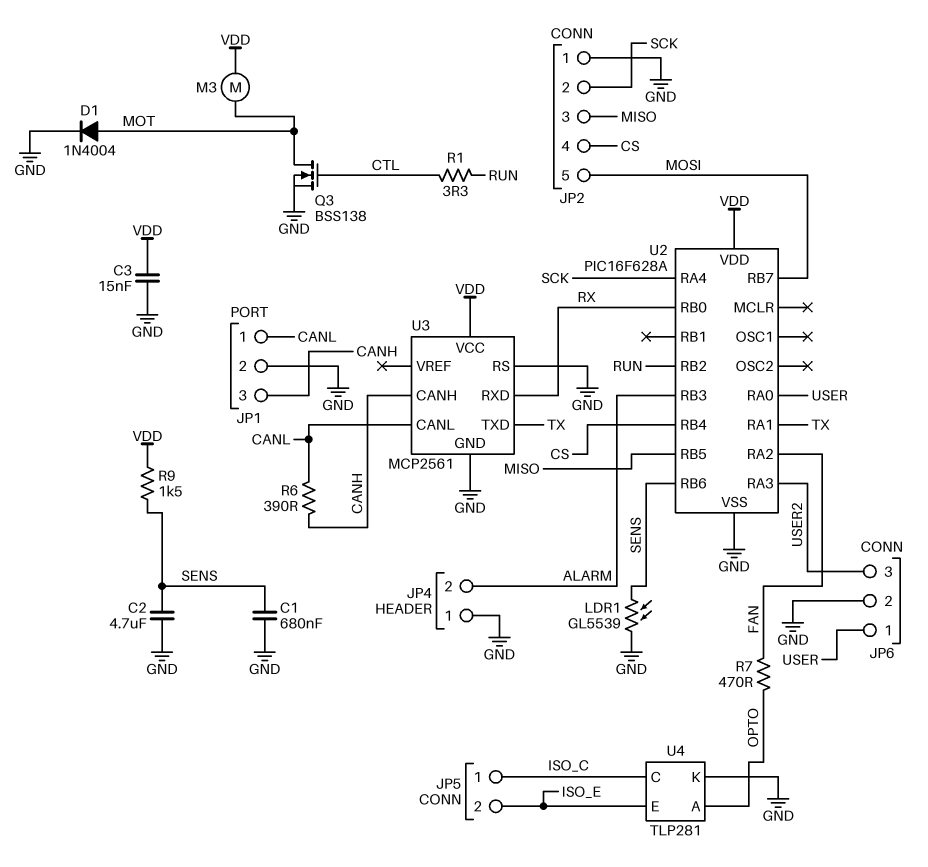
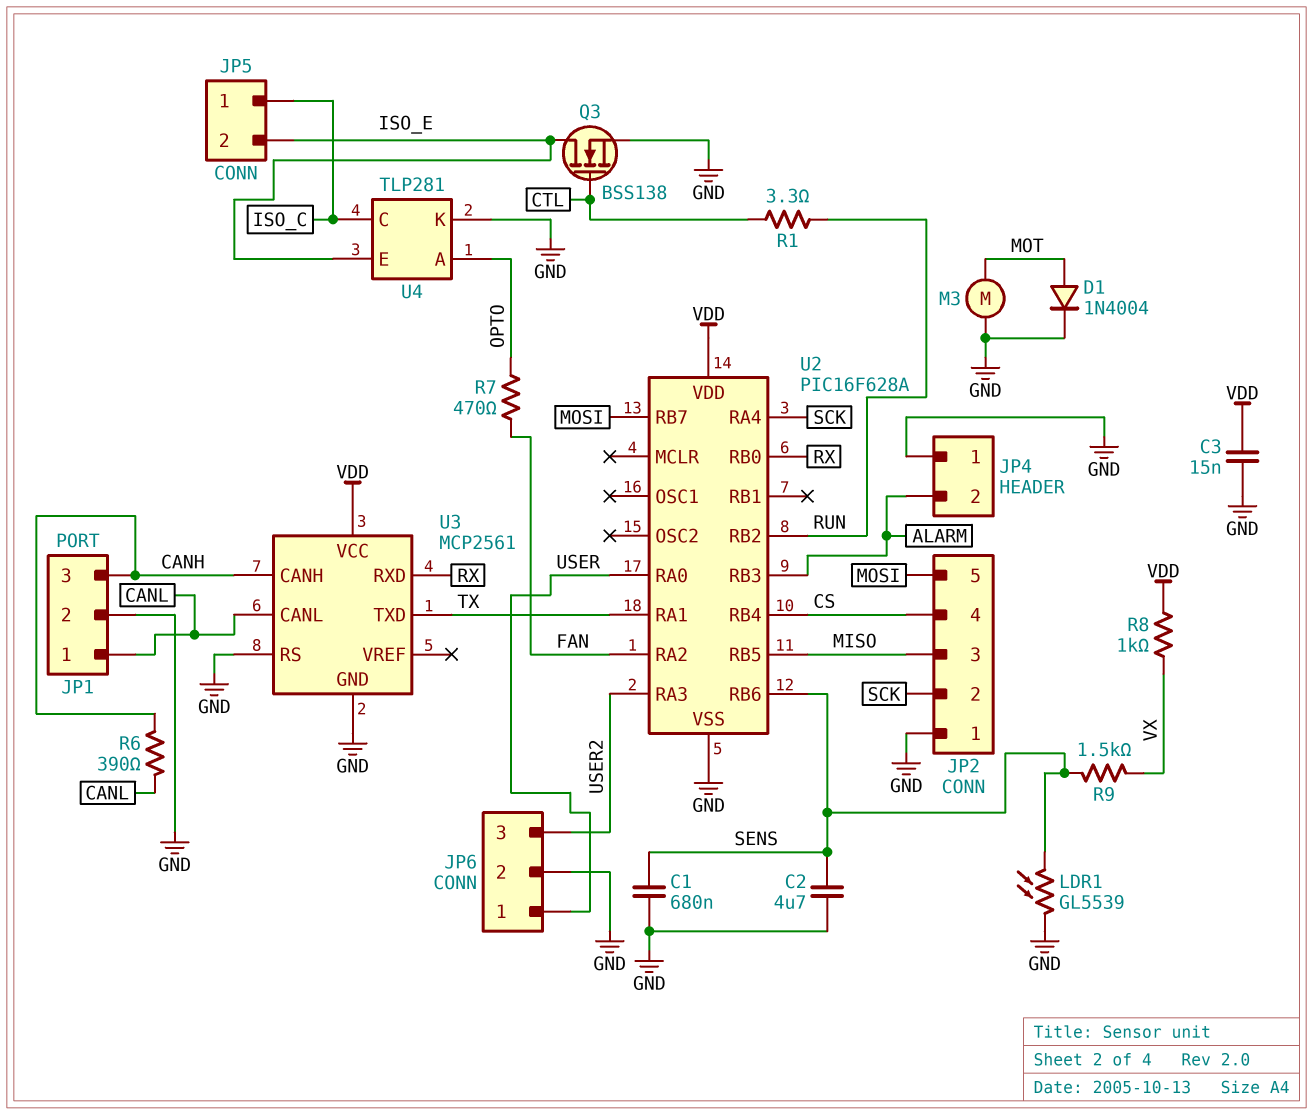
M3: motor (MOT, VDD) -> motor (GND, MOT)
Q3: NMOS BSS138 (G CTL, D MOT, S GND) -> NMOS BSS138 (G CTL, D ISO_E, S GND)
R8: none -> 1k (VDD, VX)
R9: 1.5k (SENS, VDD) -> 1.5k (SENS, VX)

